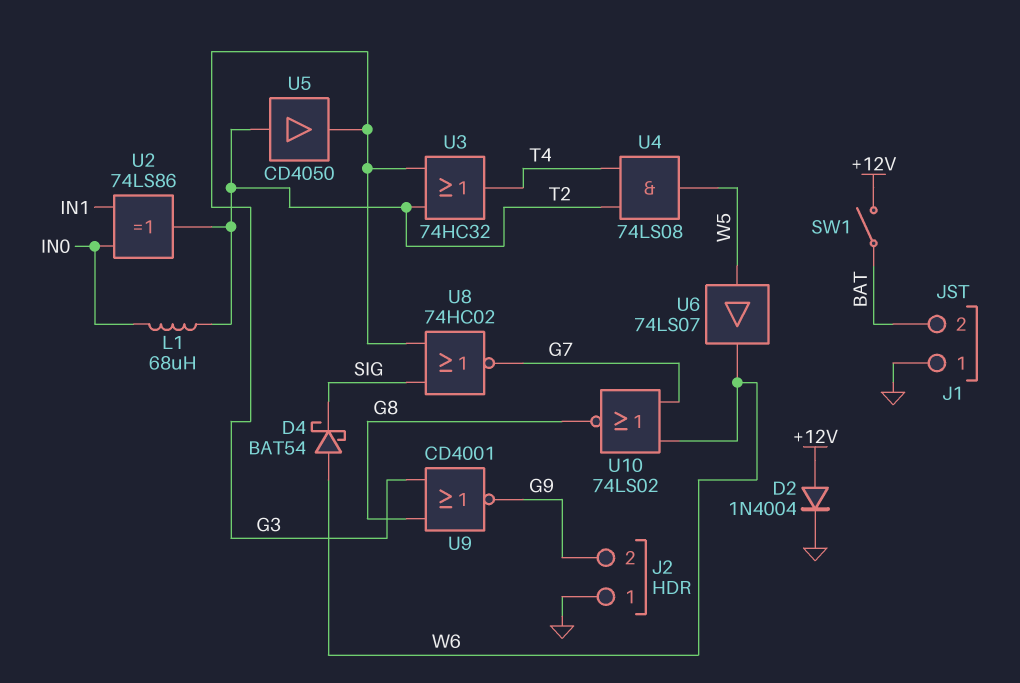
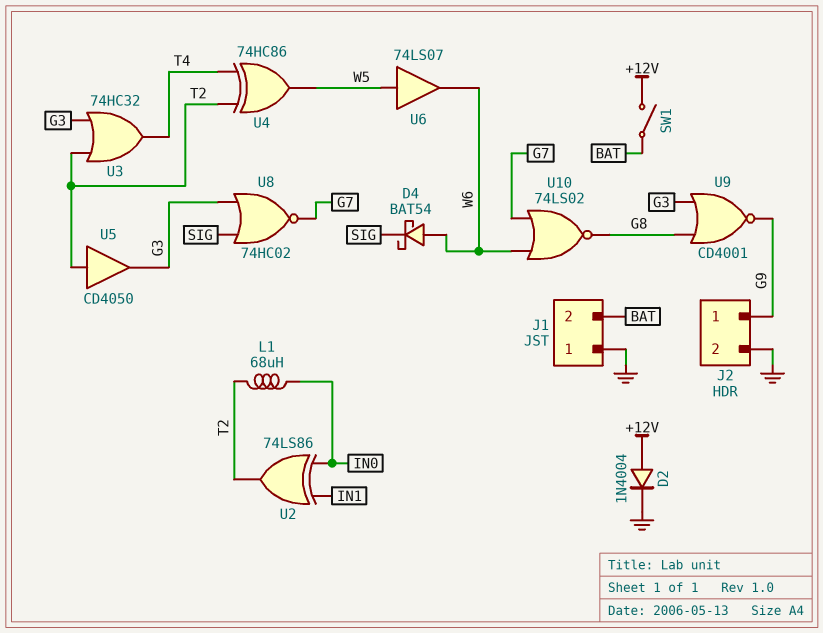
J2 pin 1: GND -> G9
J2 pin 2: G9 -> GND
U4: AND 74LS08 (in T2, in T4, out W5) -> XOR 74HC86 (in T2, in T4, out W5)

